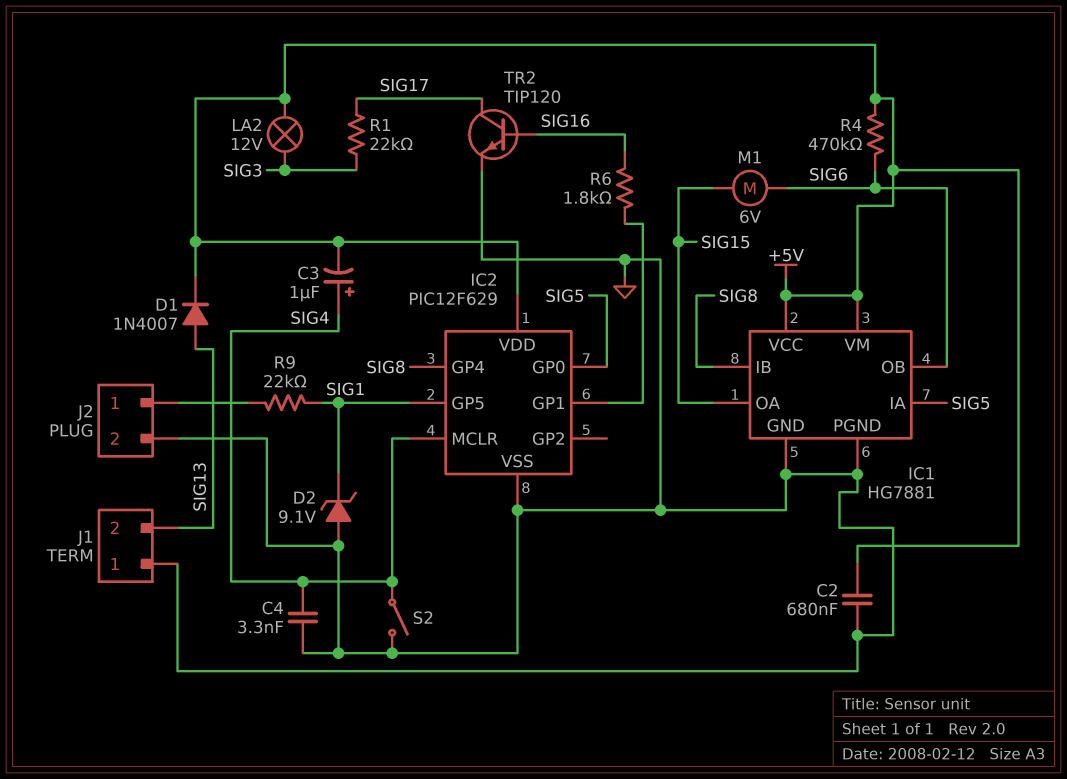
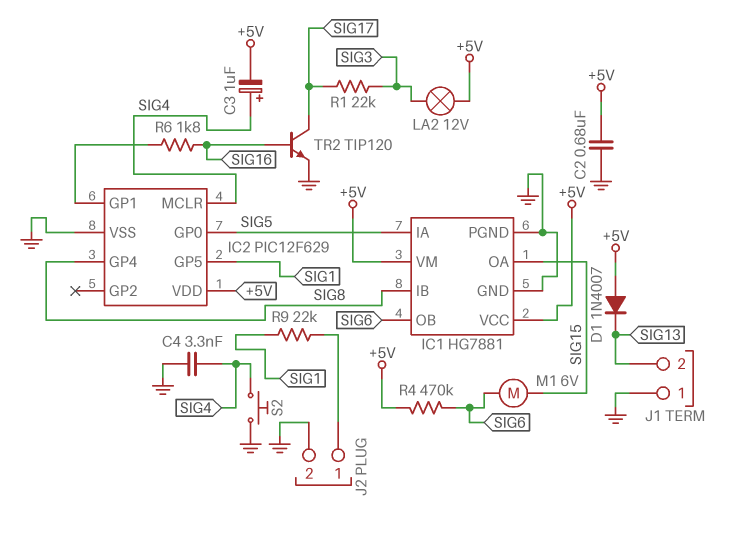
D1: diode 1N4007 (A SIG13, K +5V) -> diode 1N4007 (A +5V, K SIG13)
D2: zener 9.1V (A GND, K SIG1) -> none
S2: switch (GND, SIG4) -> button (GND, SIG4)

